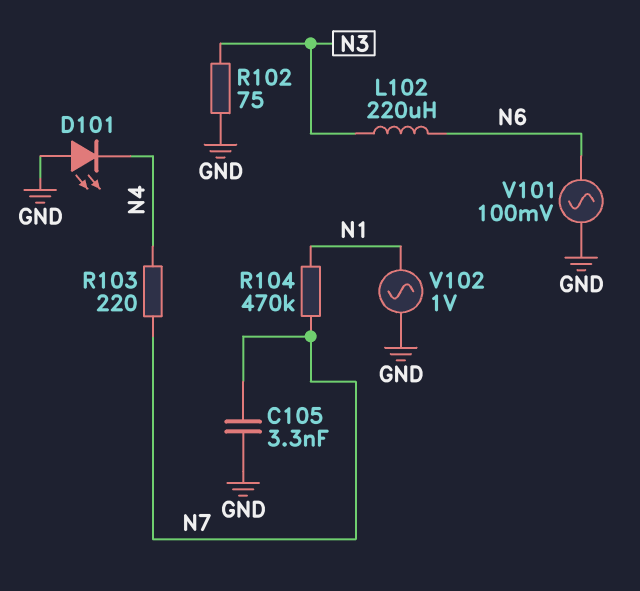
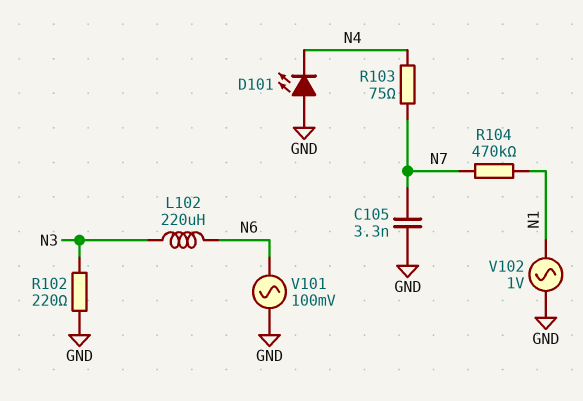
R102: 75 (GND, N3) -> 220 (GND, N3)
R103: 220 (N4, N7) -> 75 (N4, N7)

